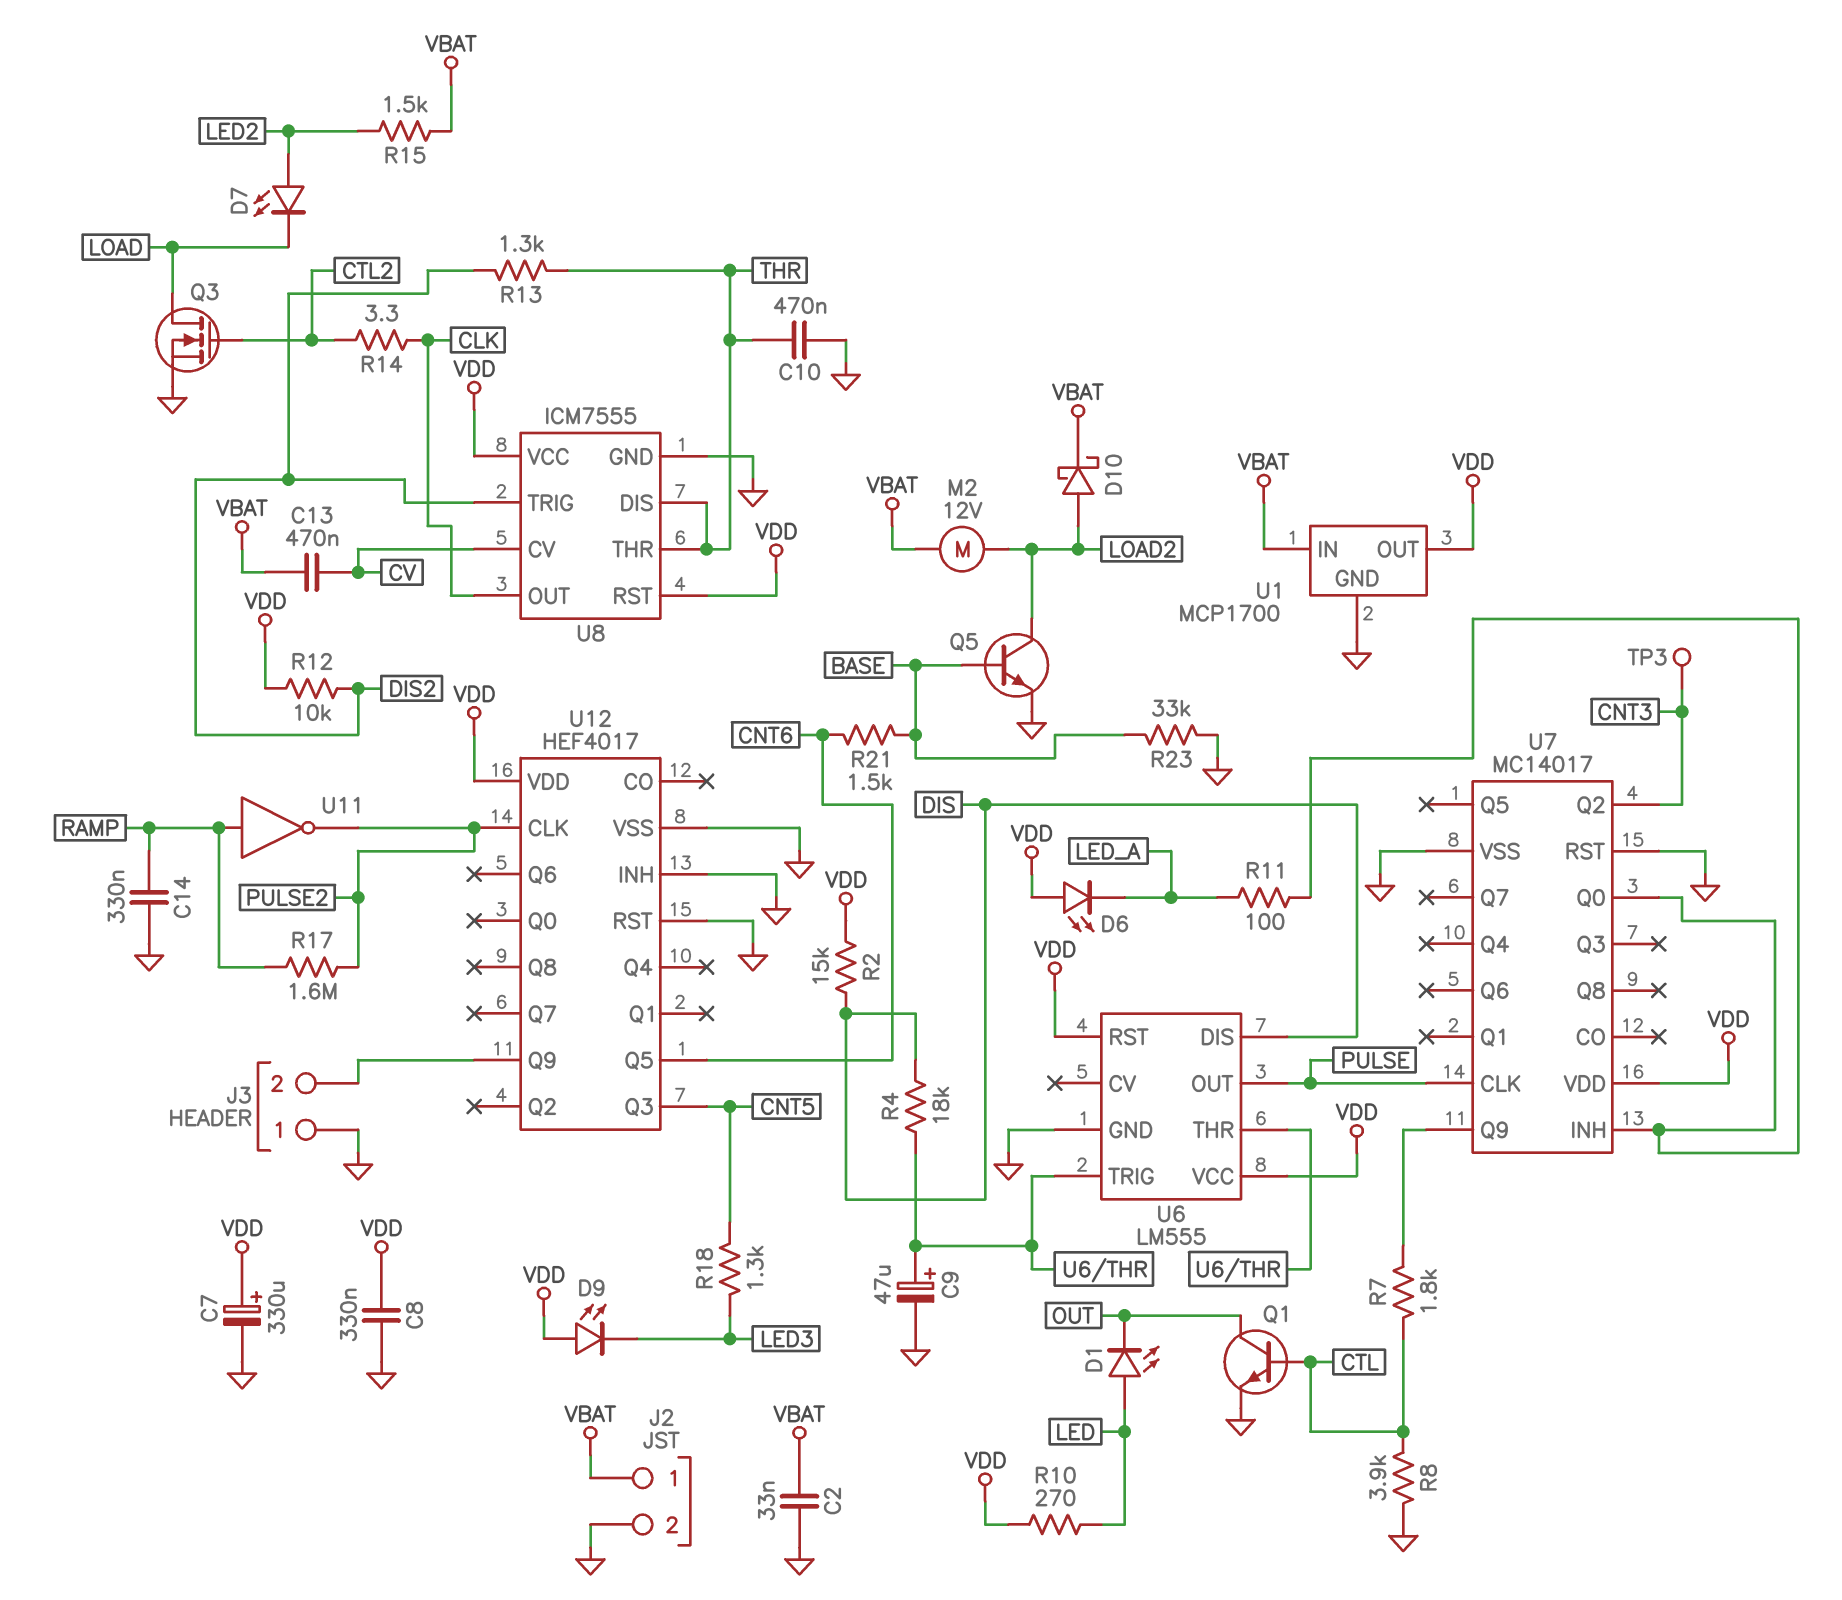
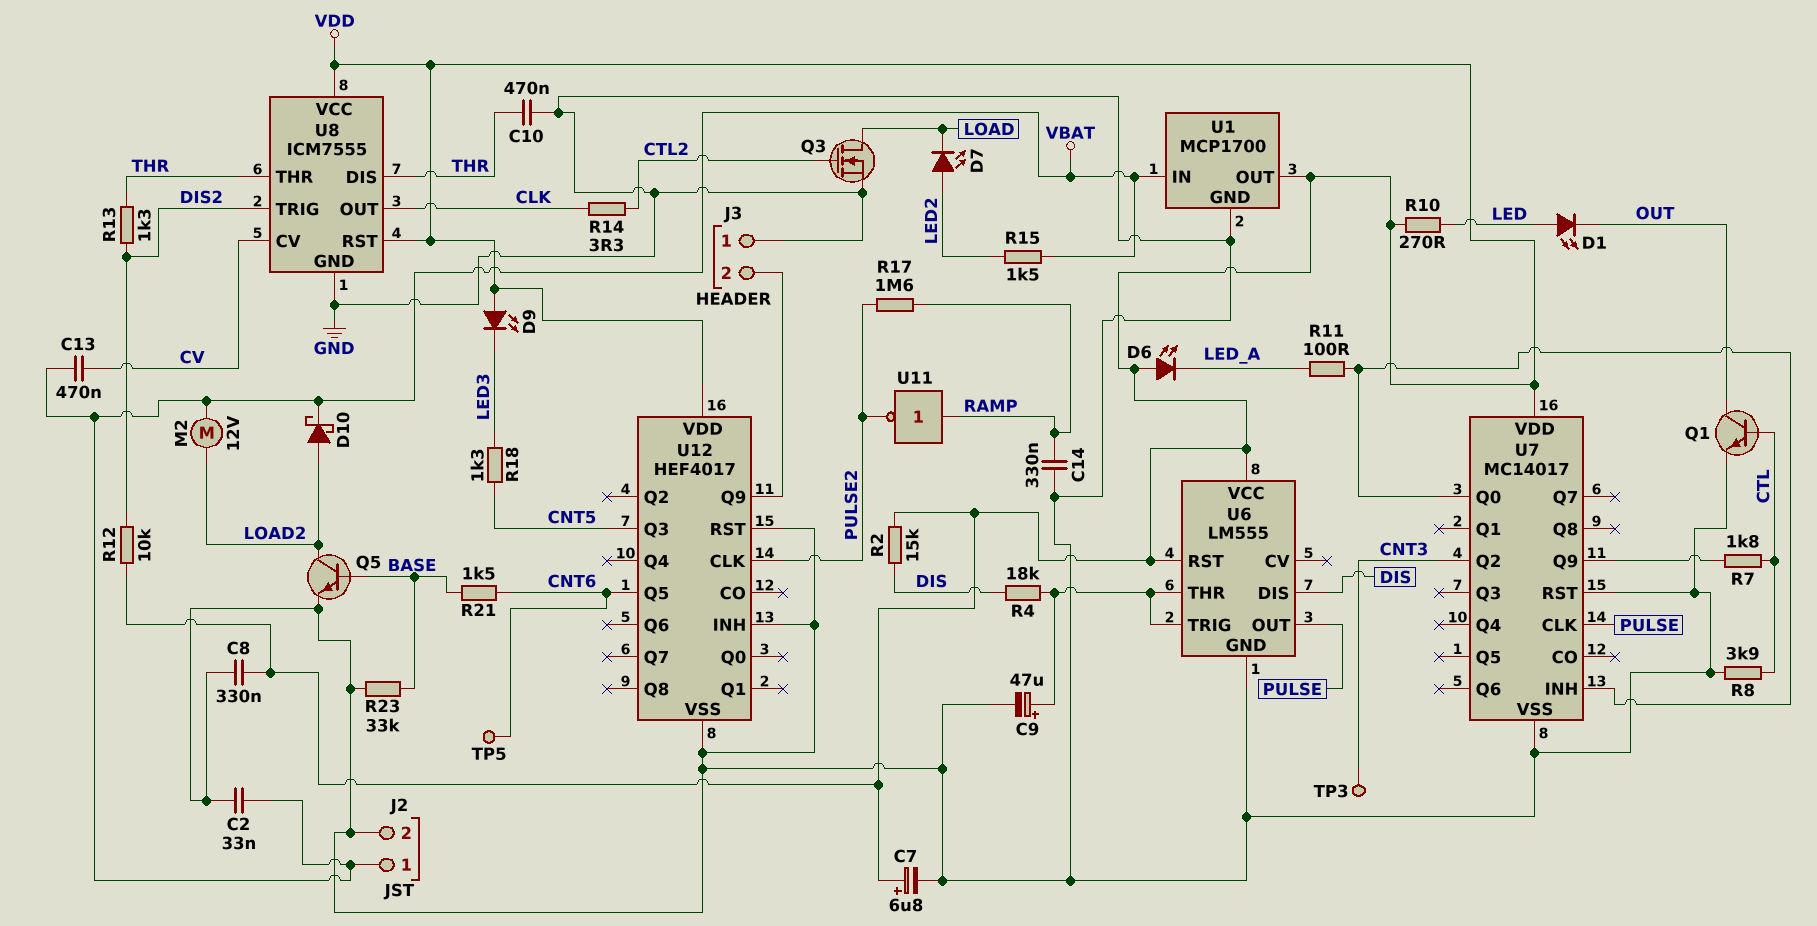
C7: 330uF (plus VDD, minus GND) -> 6.8uF (plus VDD, minus GND)
TP5: none -> test point (CNT6)

